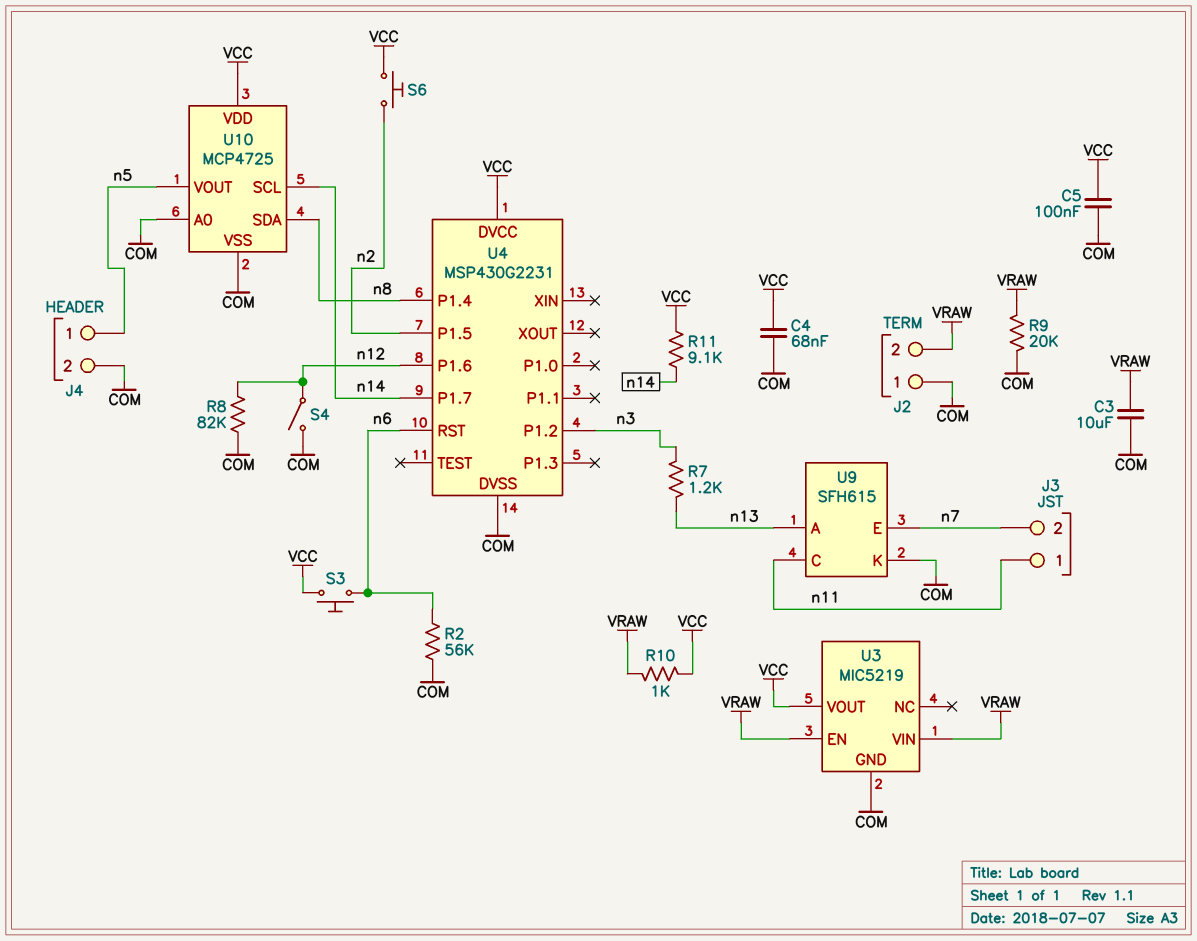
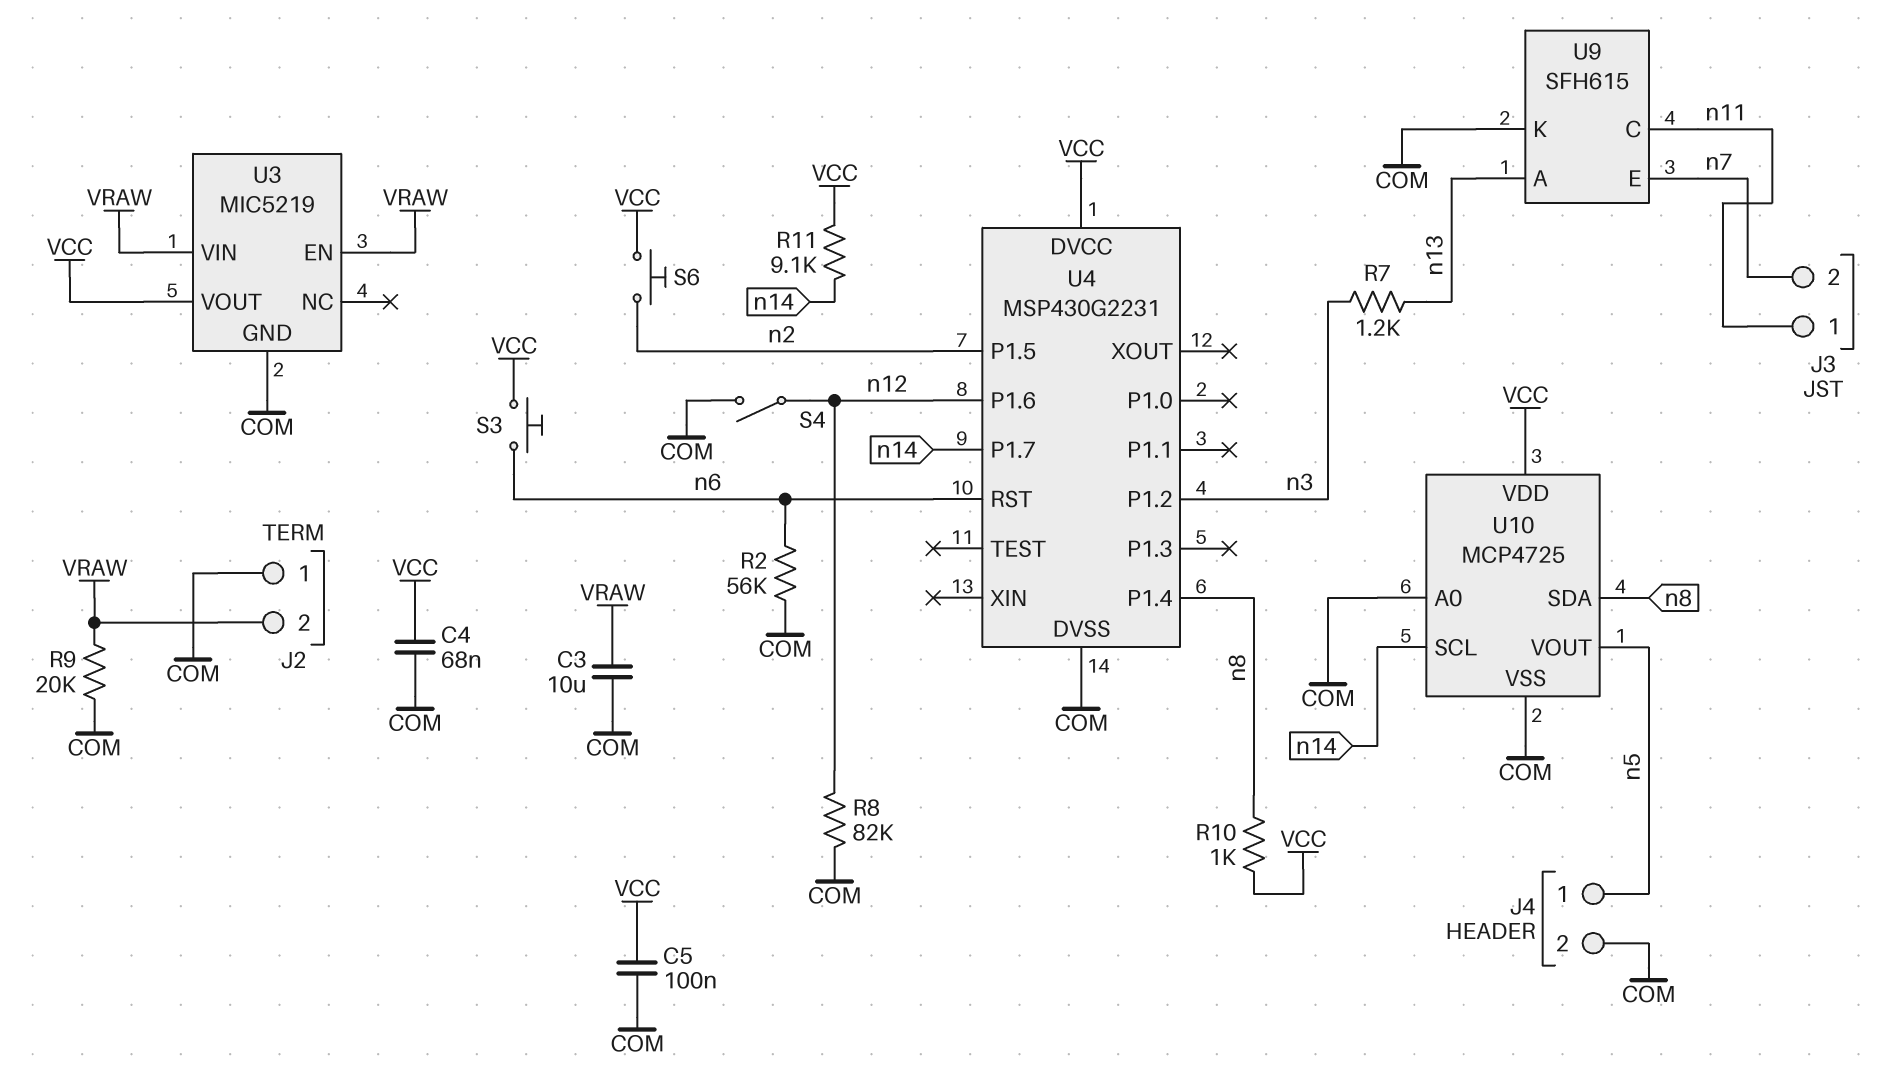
R10: 1k (VCC, VRAW) -> 1k (VCC, n8)

